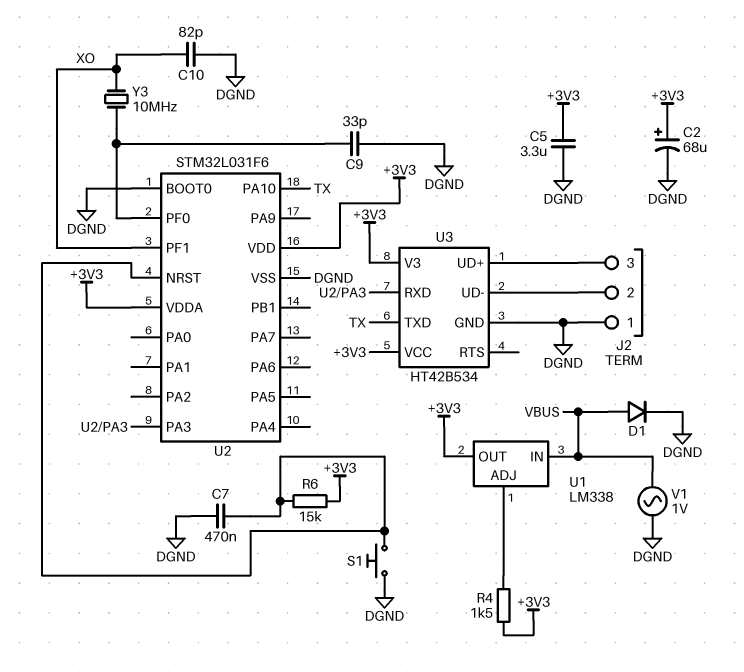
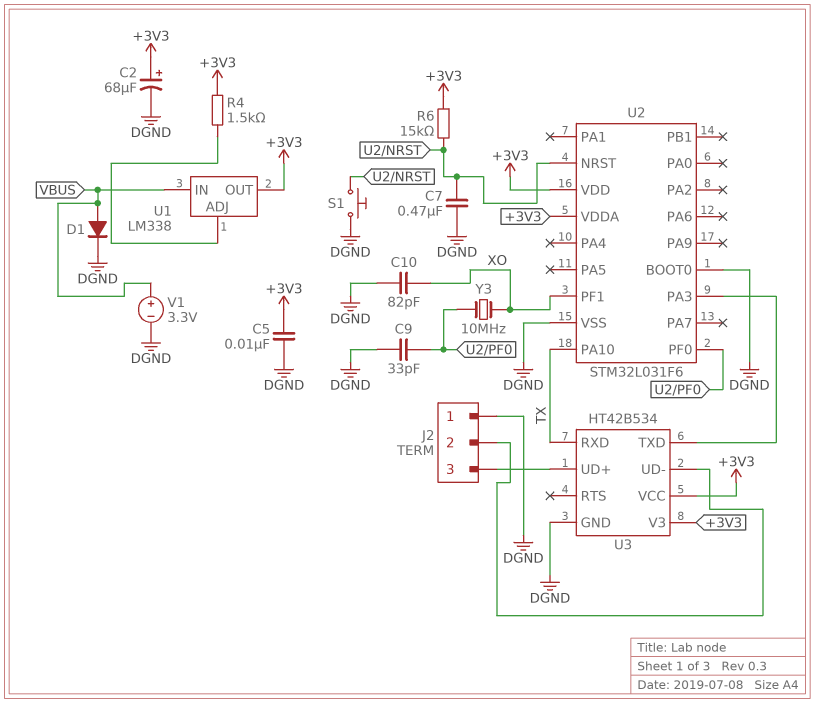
C5: 3.3uF (+3V3, DGND) -> 10nF (+3V3, DGND)
U3 pin RXD: U2/PA3 -> TX
U3 pin TXD: TX -> U2/PA3
V1: AC 1V (DGND, VBUS) -> 3.3V (plus VBUS, minus DGND)

